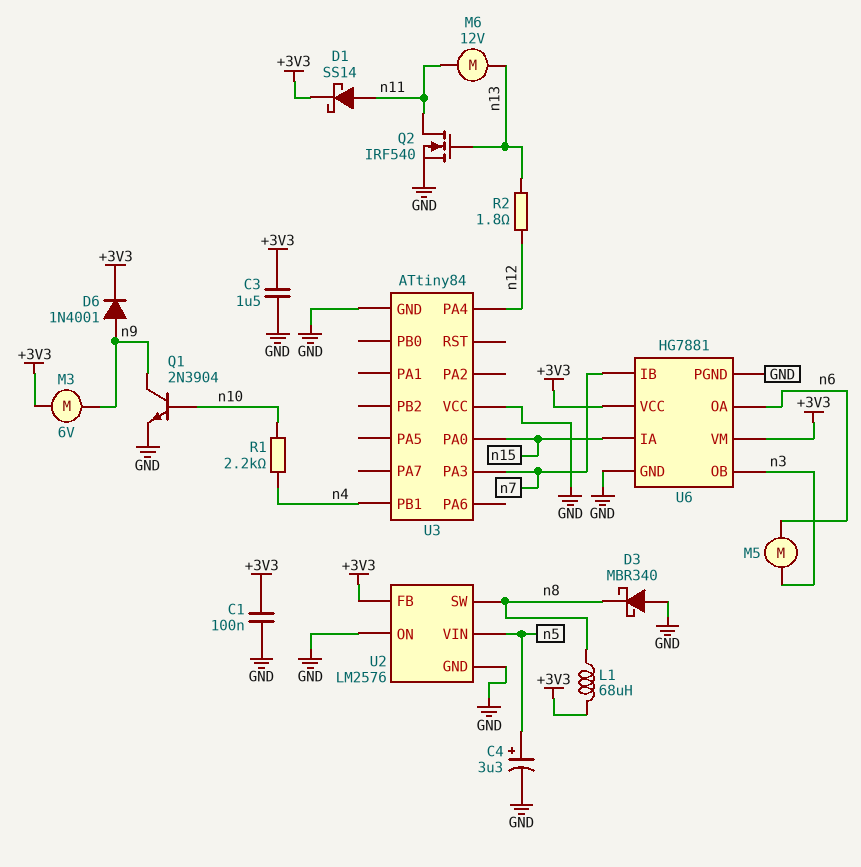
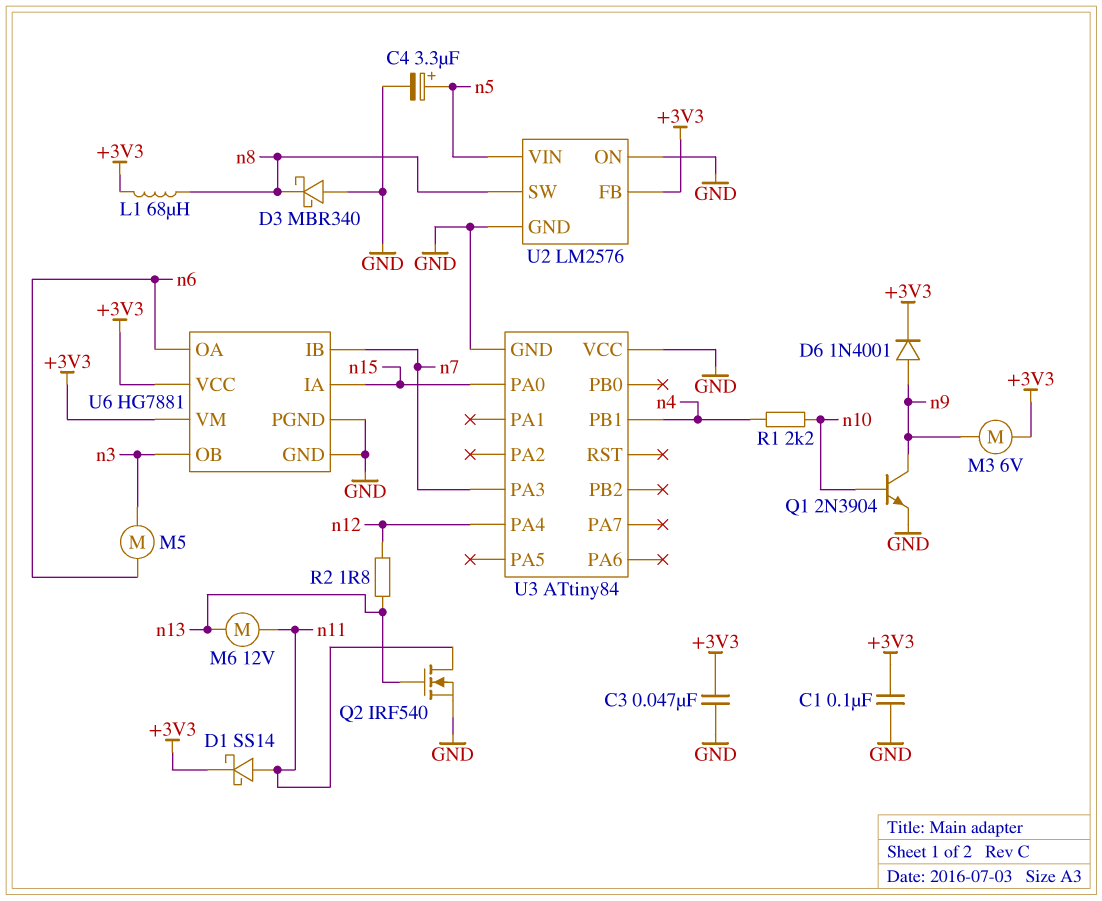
C3: 1.5uF (+3V3, GND) -> 47nF (+3V3, GND)

